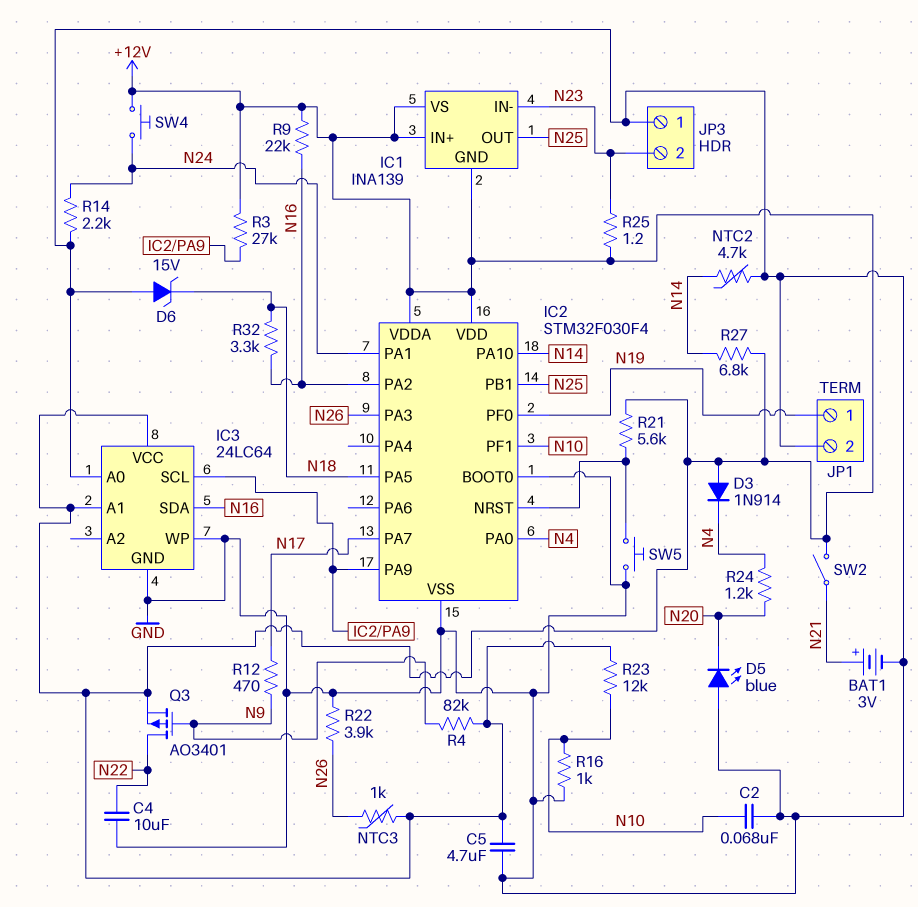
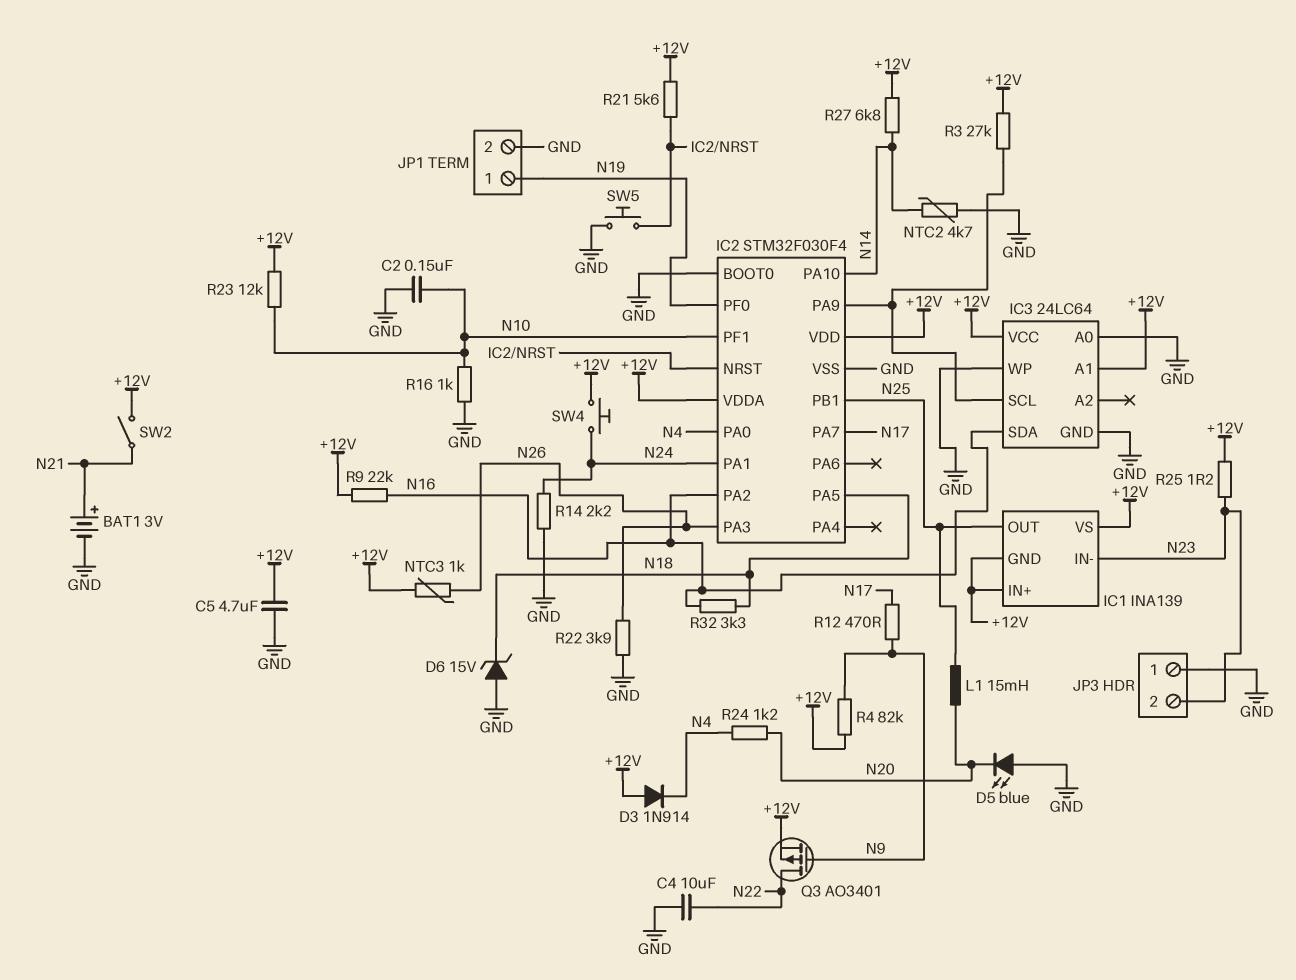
C2: 68nF (GND, N10) -> 150nF (GND, N10)
L1: none -> 15mH (N20, N25)

